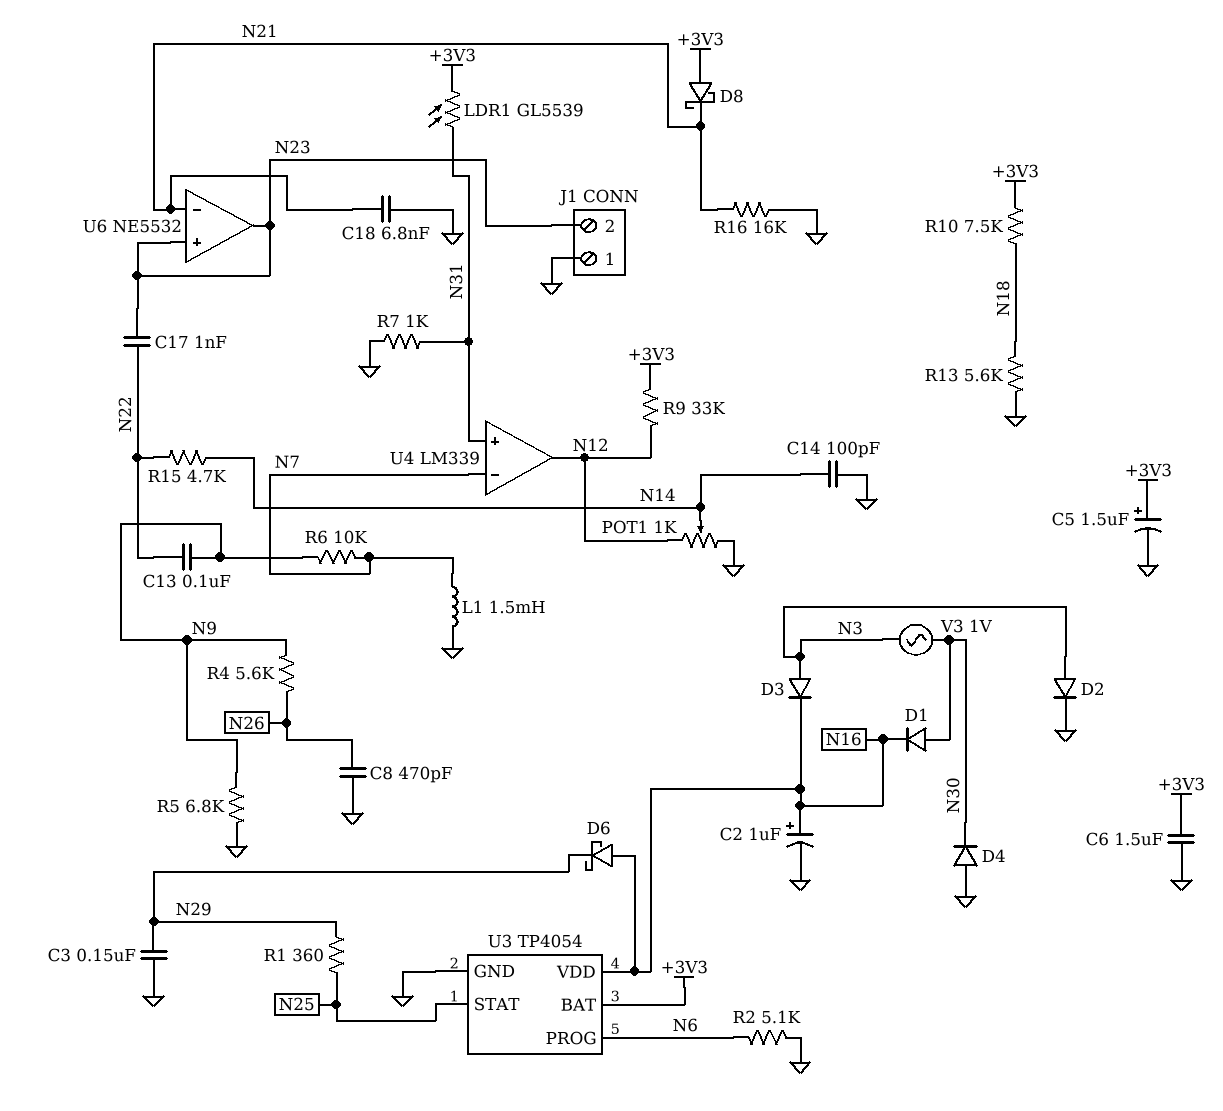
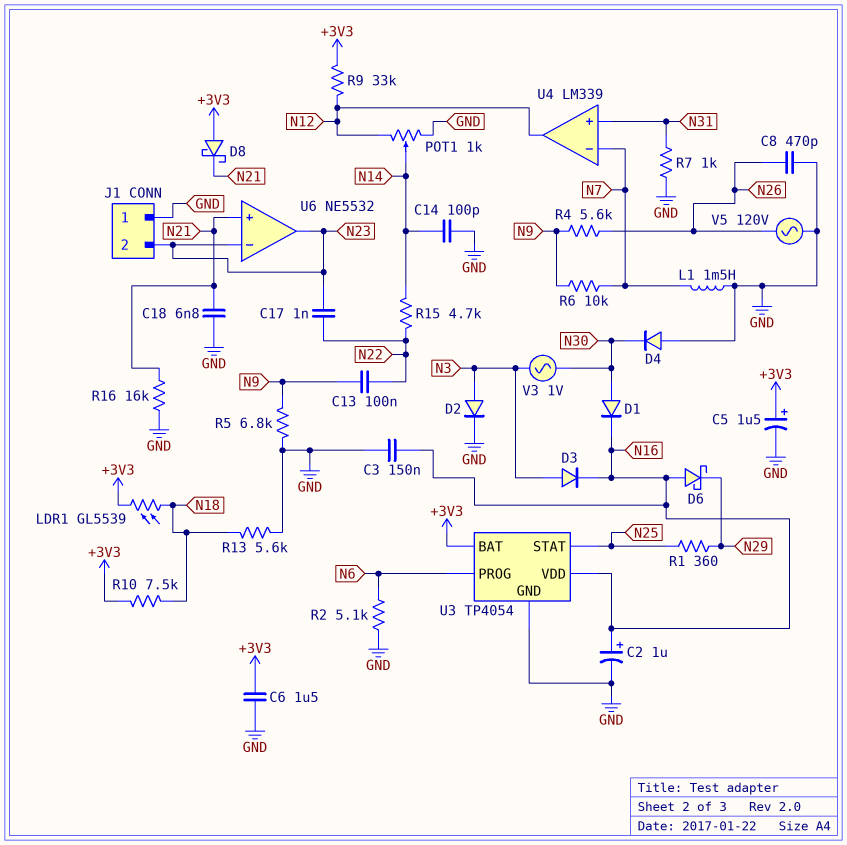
C3: 150nF (GND, N29) -> 150nF (GND, N16)
LDR1: GL5539 (+3V3, N31) -> GL5539 (+3V3, N18)
U6 pin in+: N23 -> N21
U6 pin in-: N21 -> N23
V5: none -> AC 120V (GND, N26)

